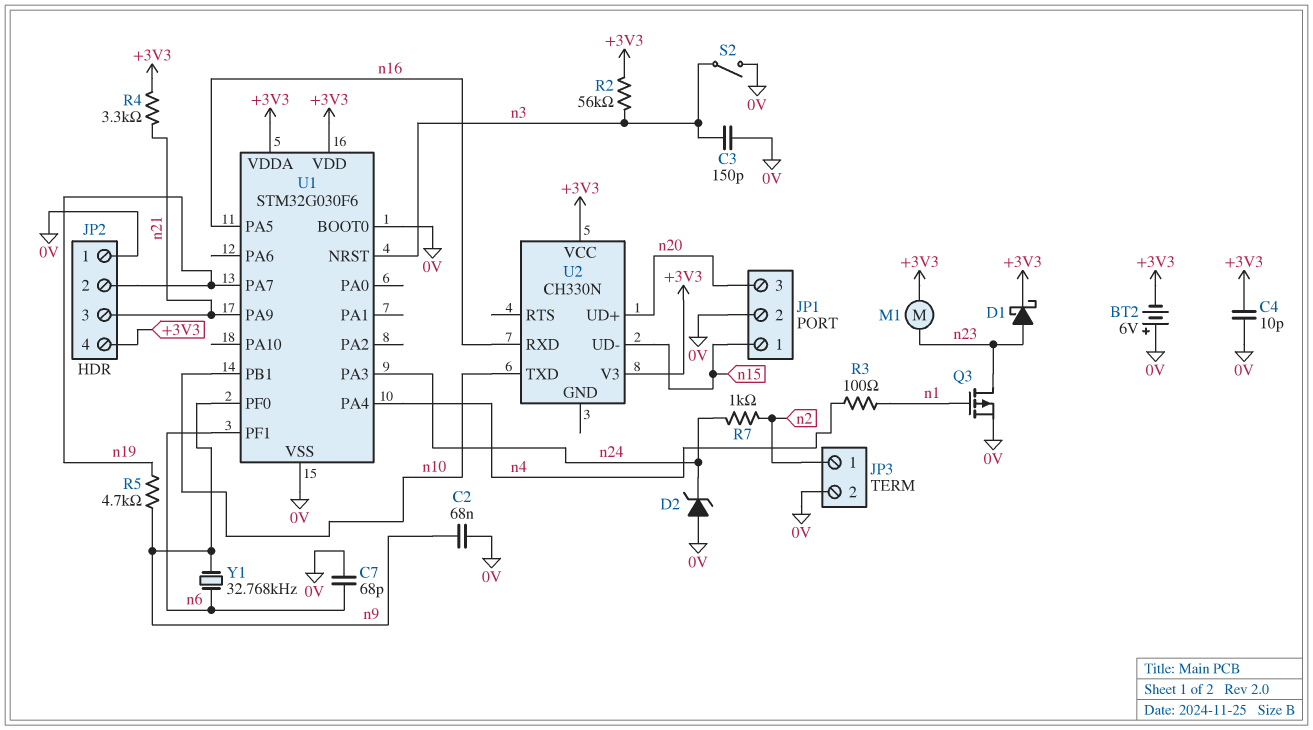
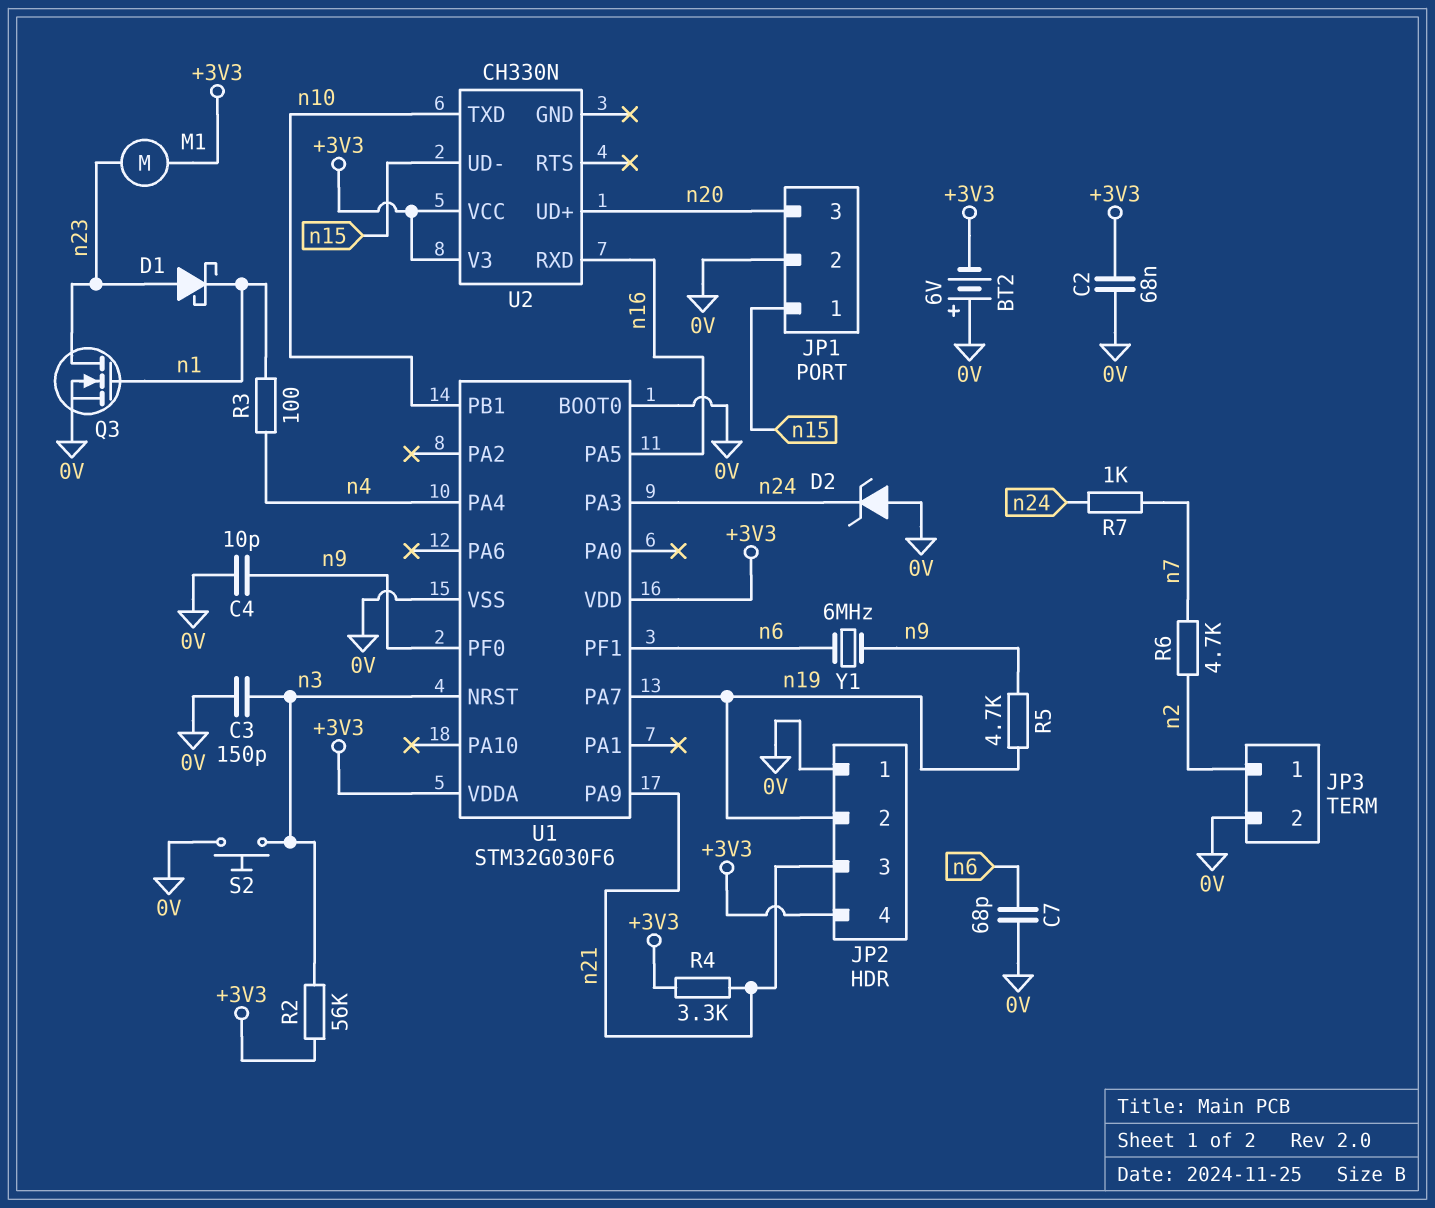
C2: 68nF (0V, n9) -> 68nF (+3V3, 0V)
C4: 10pF (+3V3, 0V) -> 10pF (0V, n9)
D1: schottky (A n23, K +3V3) -> schottky (A n23, K n1)
Q3: PMOS (G n1, D n23, S 0V) -> NMOS (G n1, D n23, S 0V)
R6: none -> 4.7k (n2, n7)
R7: 1k (n2, n24) -> 1k (n7, n24)
S2: switch (0V, n3) -> button (0V, n3)
Y1: 32.768kHz (n6, n9) -> 6MHz (n6, n9)

